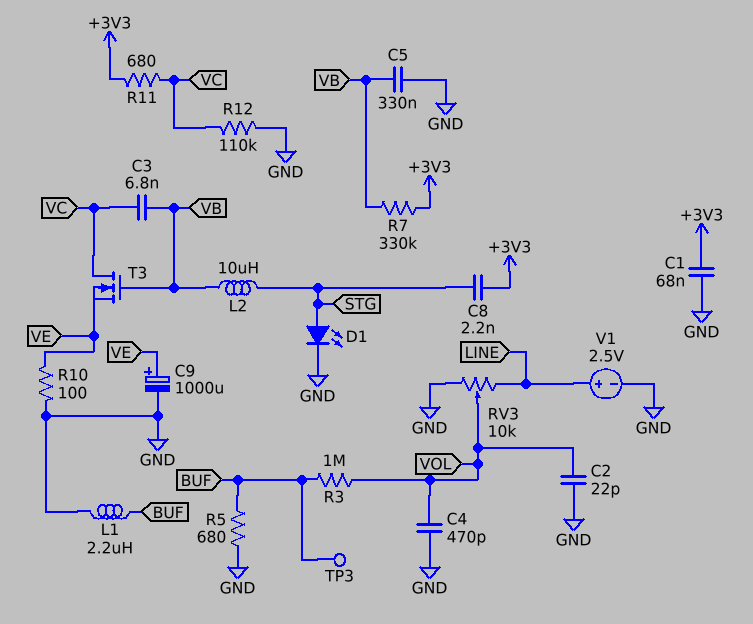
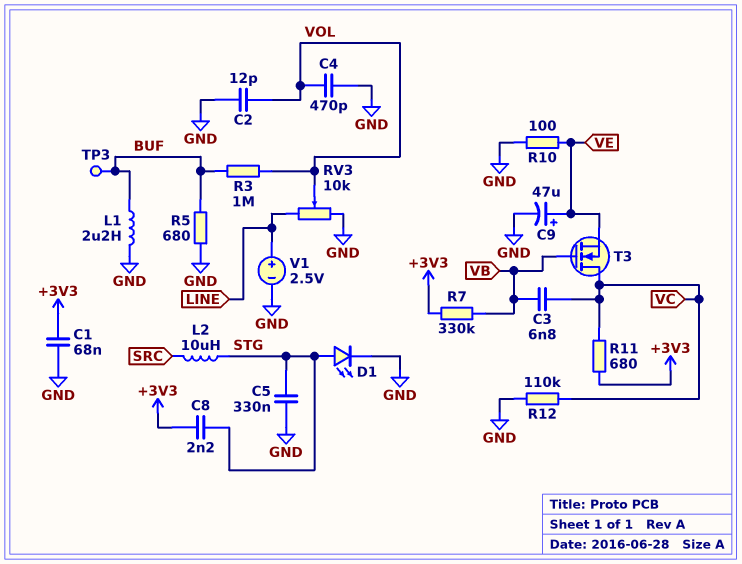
C2: 22pF (GND, VOL) -> 12pF (GND, VOL)
C5: 330nF (GND, VB) -> 330nF (GND, STG)
C9: 1000uF (plus VE, minus GND) -> 47uF (plus VE, minus GND)
L2: 10uH (STG, VB) -> 10uH (SRC, STG)

